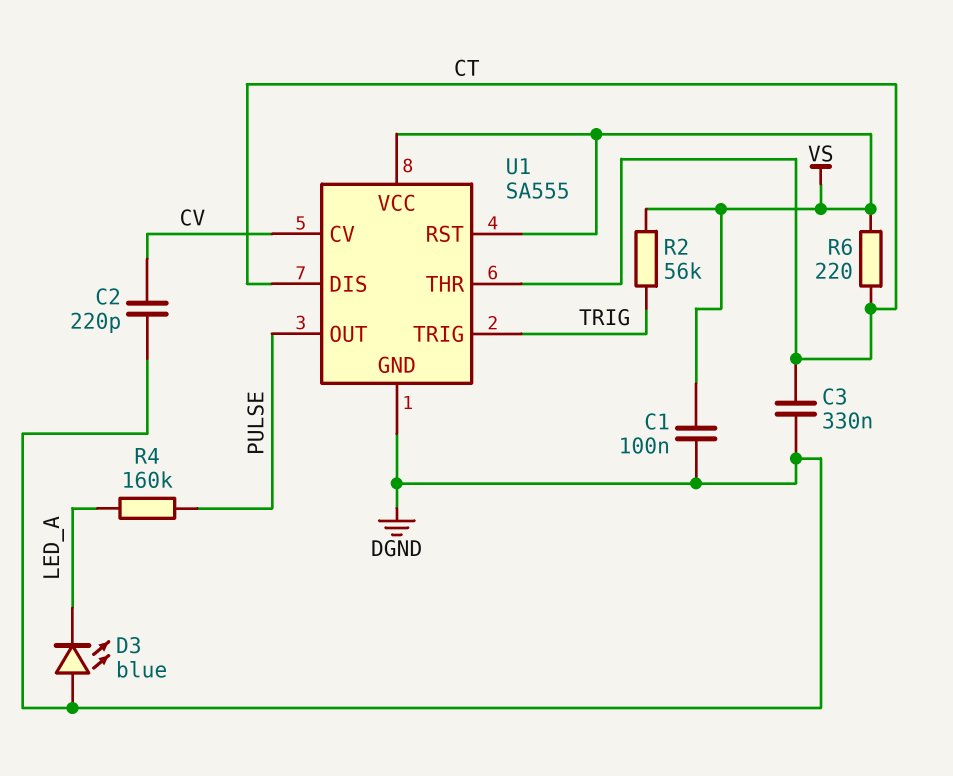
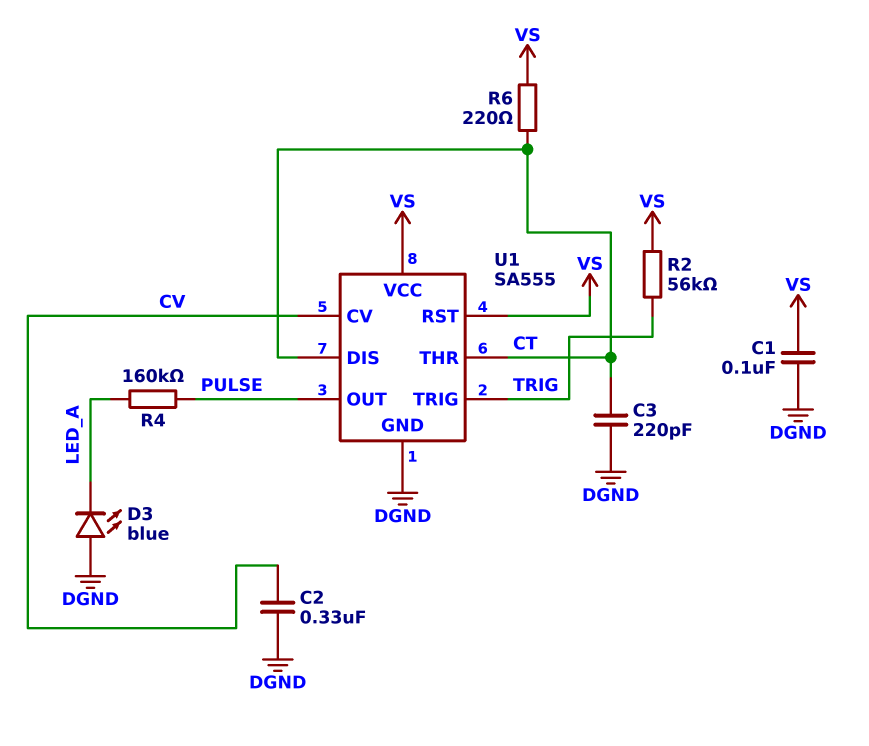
C2: 220pF (CV, DGND) -> 330nF (CV, DGND)
C3: 330nF (CT, DGND) -> 220pF (CT, DGND)

